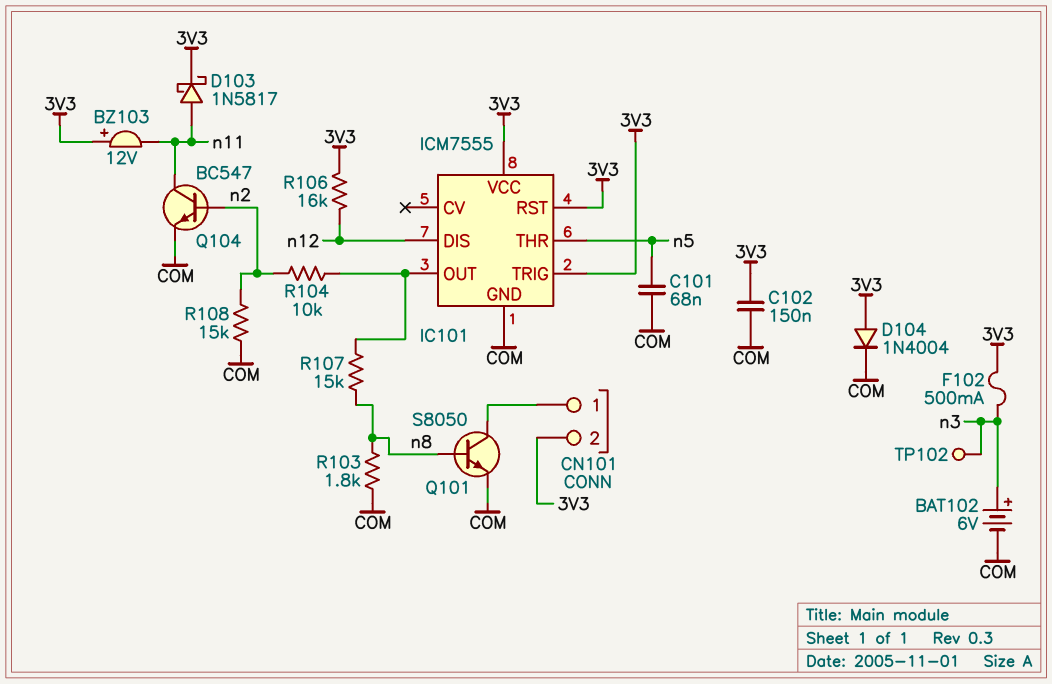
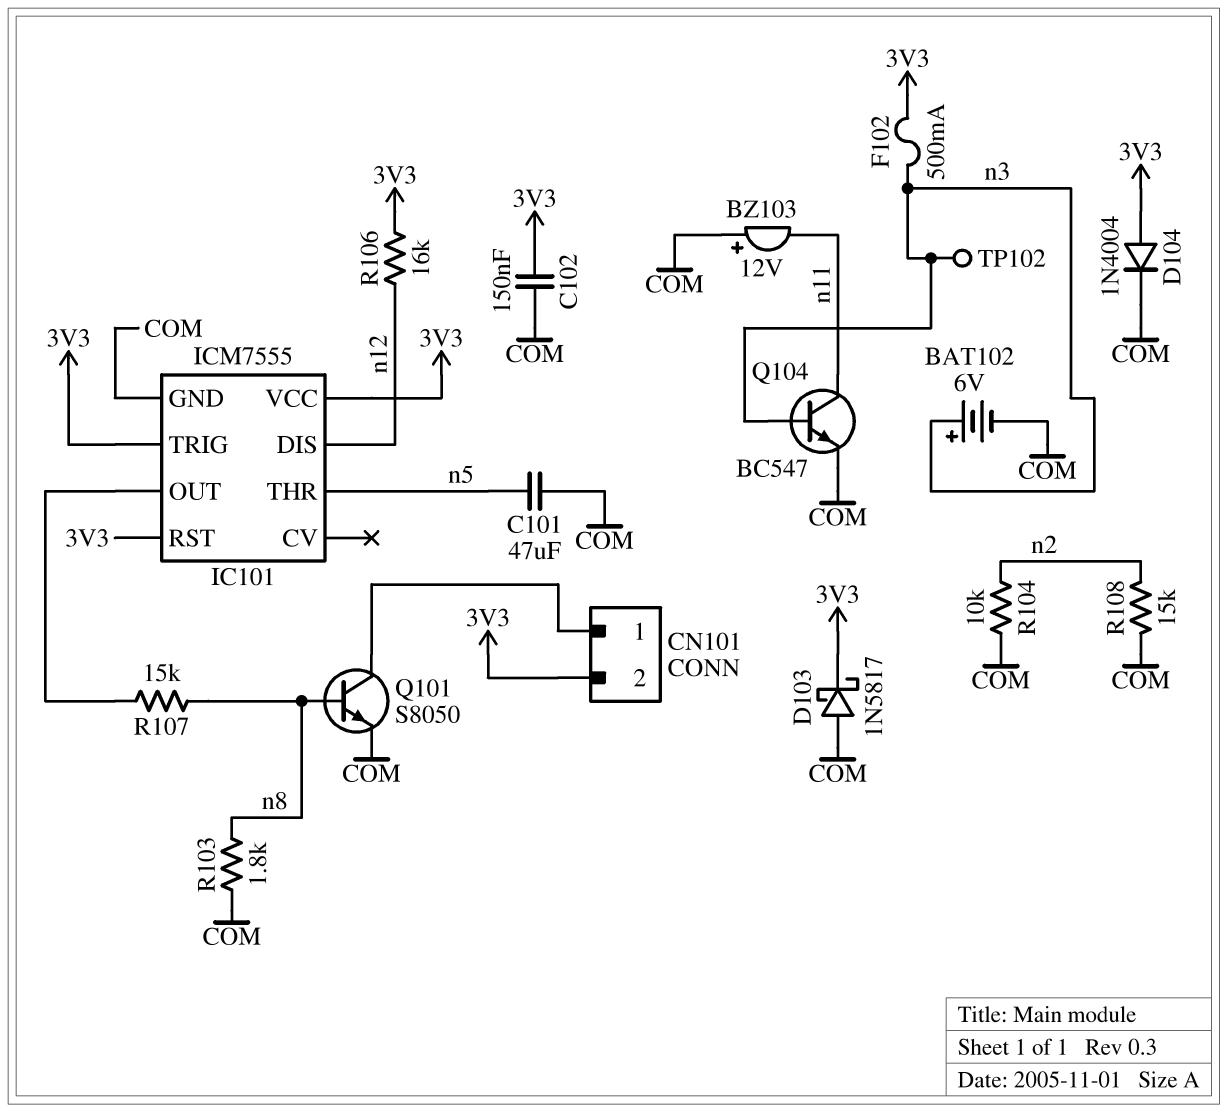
BZ103: buzzer 12V (plus 3V3, minus n11) -> buzzer 12V (plus COM, minus n11)
C101: 68nF (COM, n5) -> 47uF (COM, n5)
D103: schottky 1N5817 (A n11, K 3V3) -> schottky 1N5817 (A COM, K 3V3)
Q104: NPN BC547 (B n2, C n11, E COM) -> NPN BC547 (B n3, C n11, E COM)
R104: 10k (IC101/OUT, n2) -> 10k (COM, n2)

